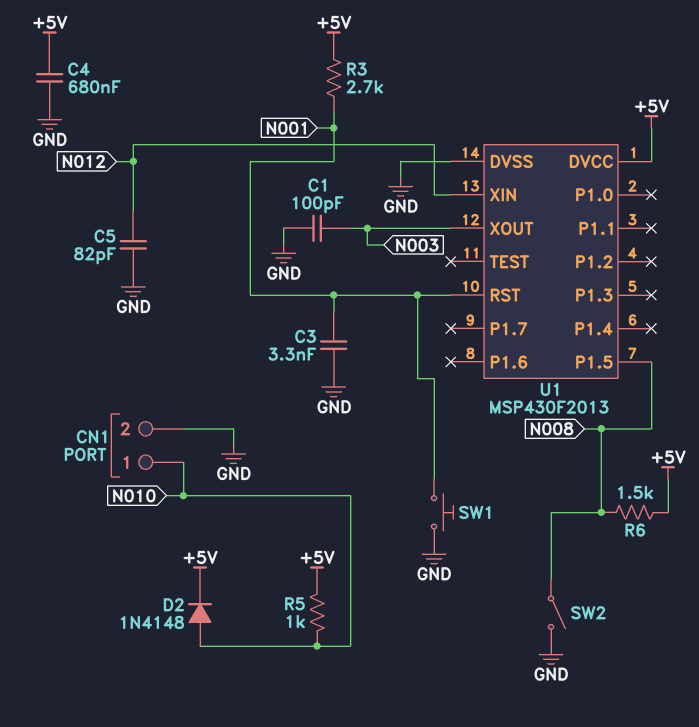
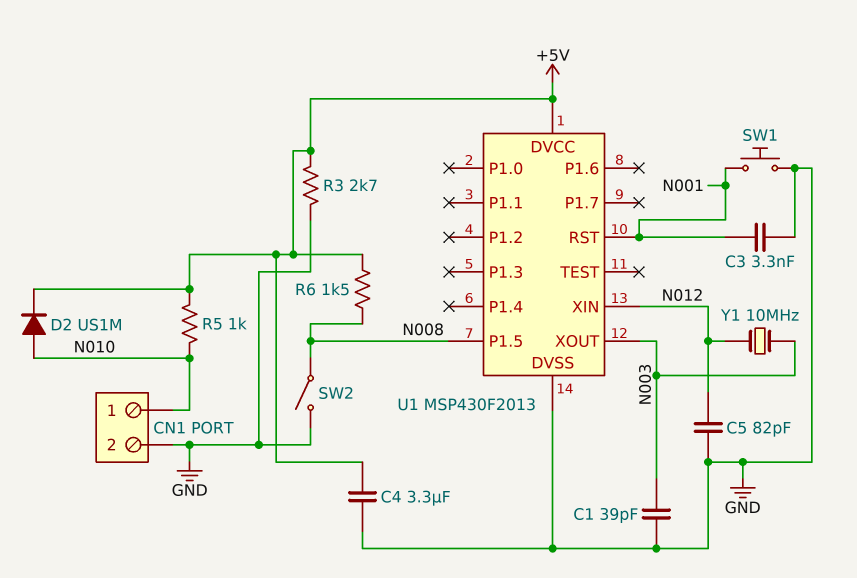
C1: 100pF (GND, N003) -> 39pF (GND, N003)
C4: 680nF (+5V, GND) -> 3.3uF (+5V, GND)
D2: diode 1N4148 (A N010, K +5V) -> diode US1M (A N010, K +5V)
R3: 2.7k (+5V, N001) -> 2.7k (+5V, GND)
Y1: none -> 10MHz (N003, N012)

